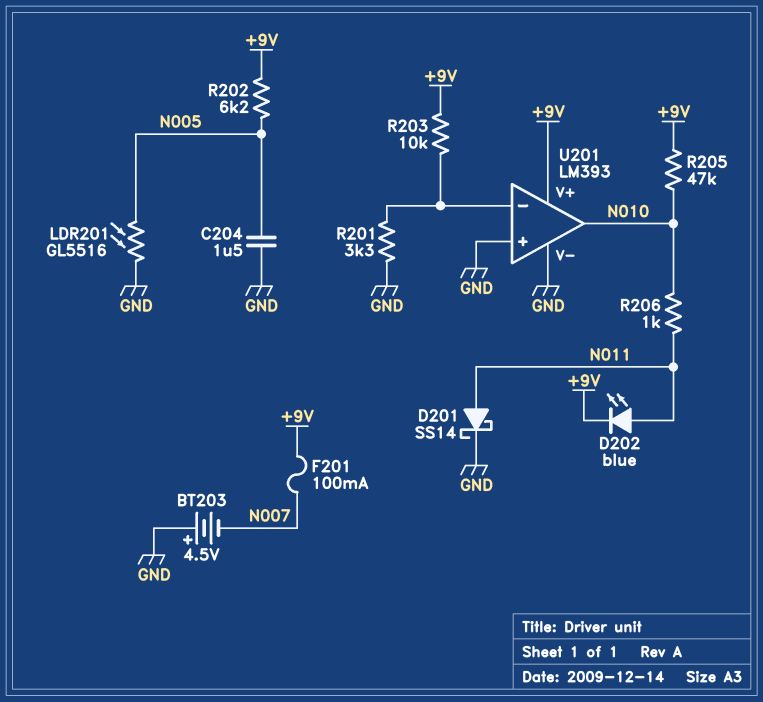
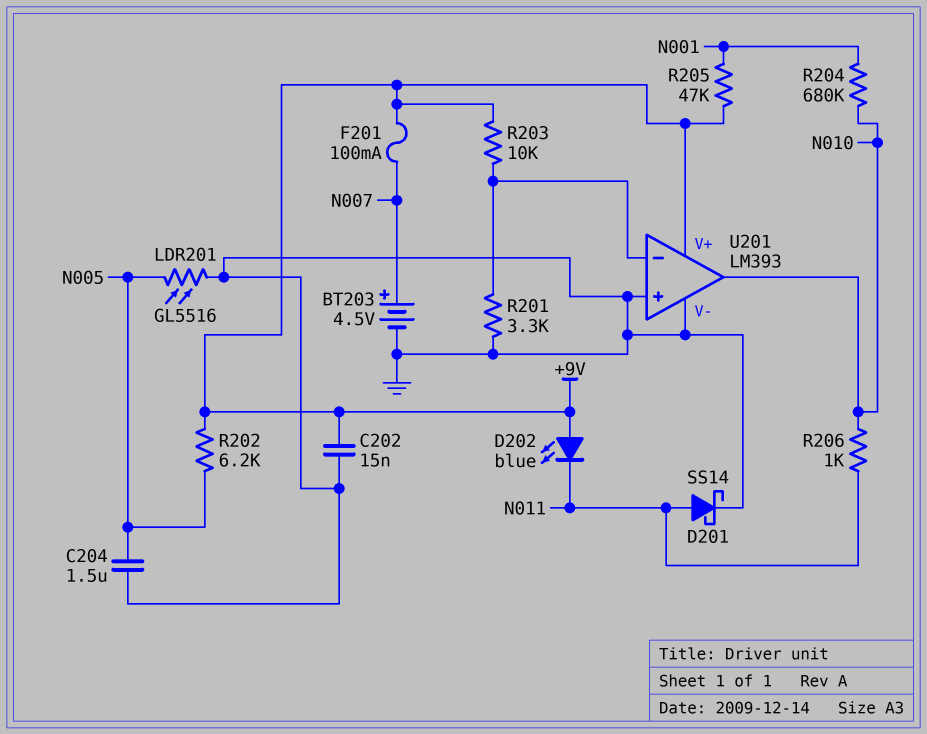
BT203: 4.5V (plus GND, minus N007) -> 4.5V (plus N007, minus GND)
C202: none -> 15nF (+9V, GND)
D202: LED blue (A N011, K +9V) -> LED blue (A +9V, K N011)
R204: none -> 680k (N001, N010)
R205: 47k (+9V, N010) -> 47k (+9V, N001)

